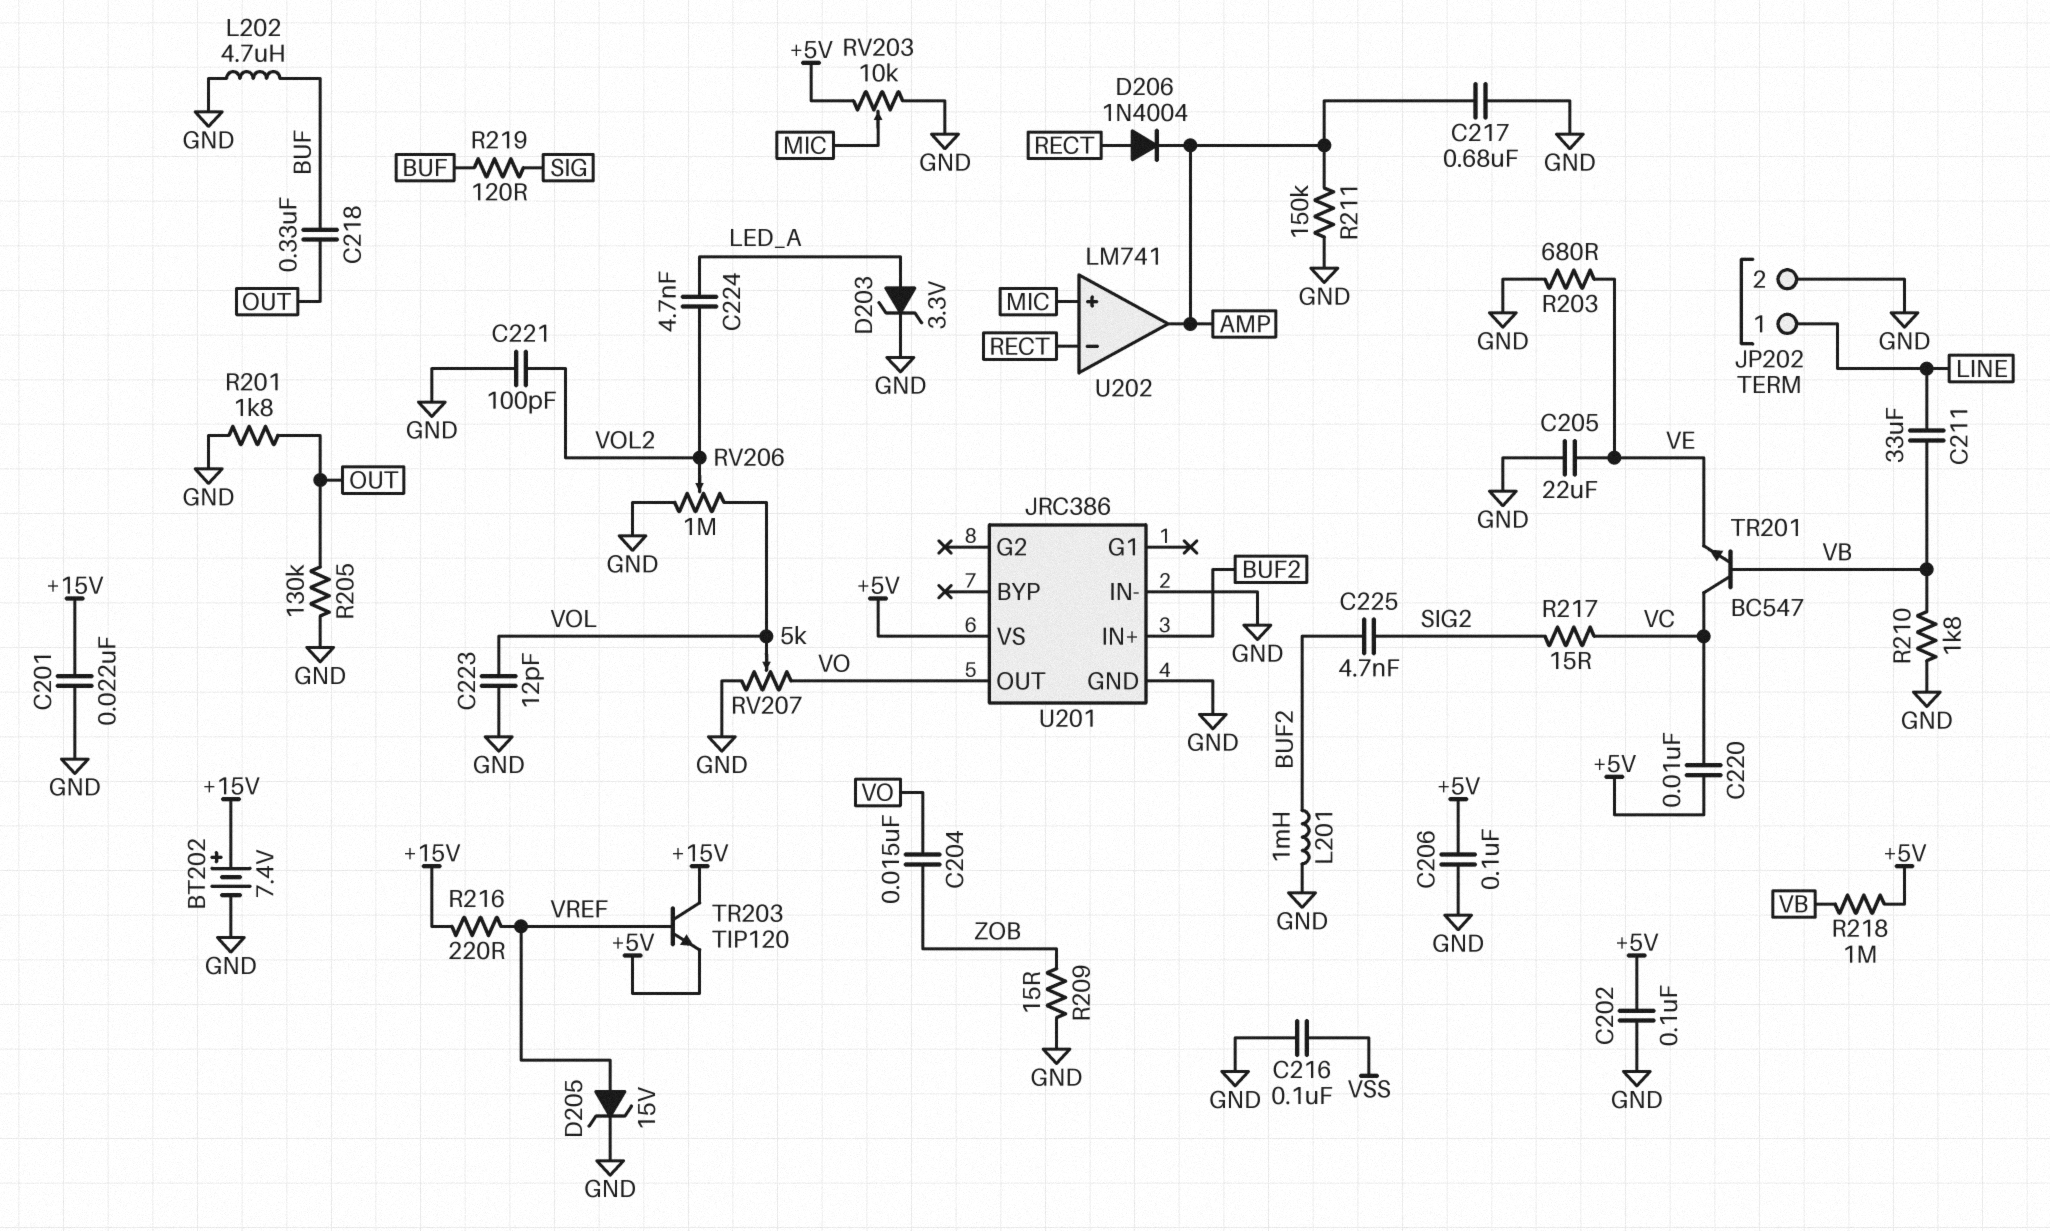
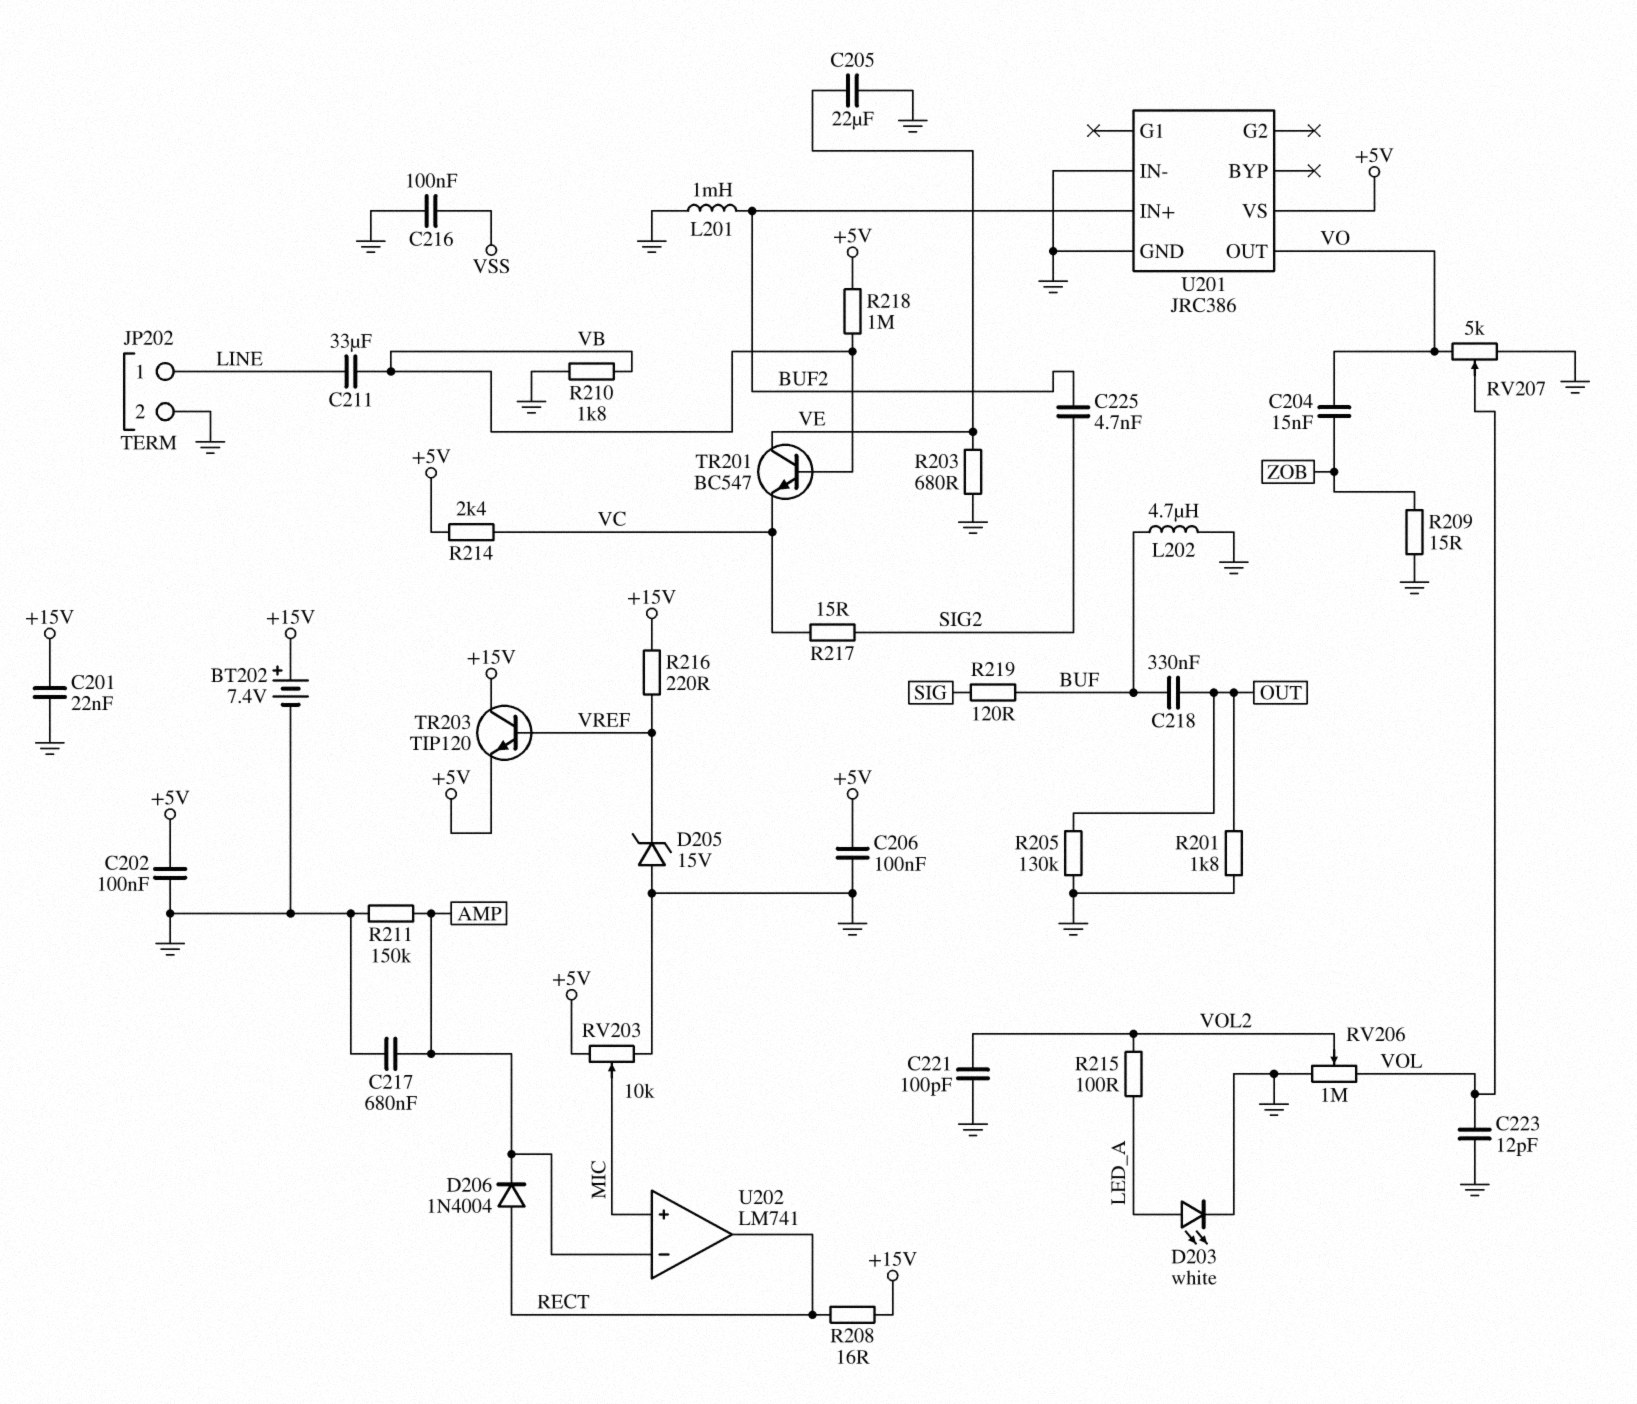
C220: 10nF (+5V, VC) -> none
C224: 4.7nF (LED_A, VOL2) -> none
D203: zener 3.3V (A LED_A, K GND) -> LED white (A LED_A, K GND)
D205: zener 15V (A VREF, K GND) -> zener 15V (A GND, K VREF)
R208: none -> 16 (+15V, RECT)
R214: none -> 2.4k (+5V, VC)
R215: none -> 100 (LED_A, VOL2)
TR201: NPN BC547 (B VB, C VC, E VE) -> NPN BC547 (B VB, C VE, E VC)
U202 pin in-: RECT -> AMP
U202 pin out: AMP -> RECT

